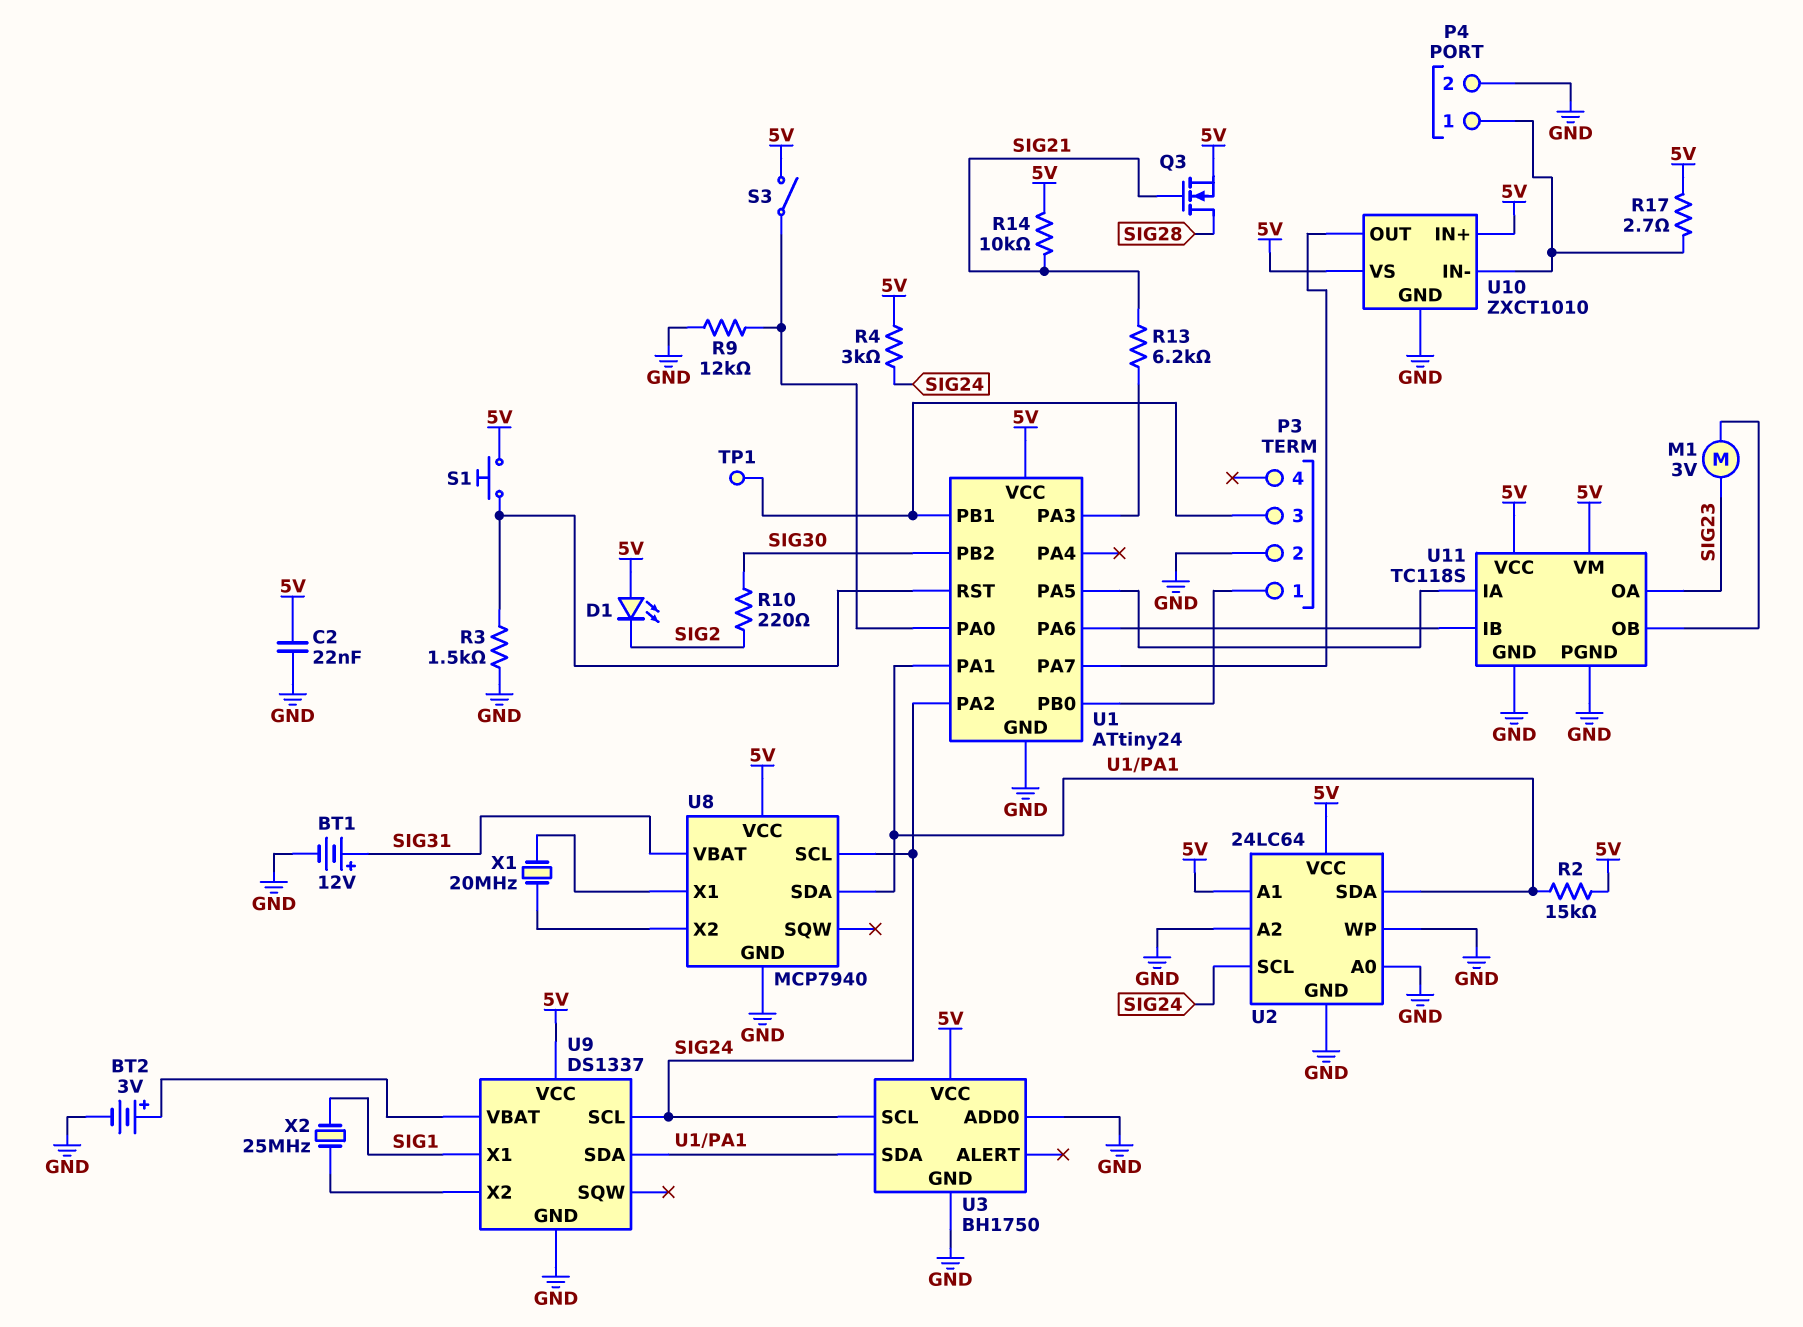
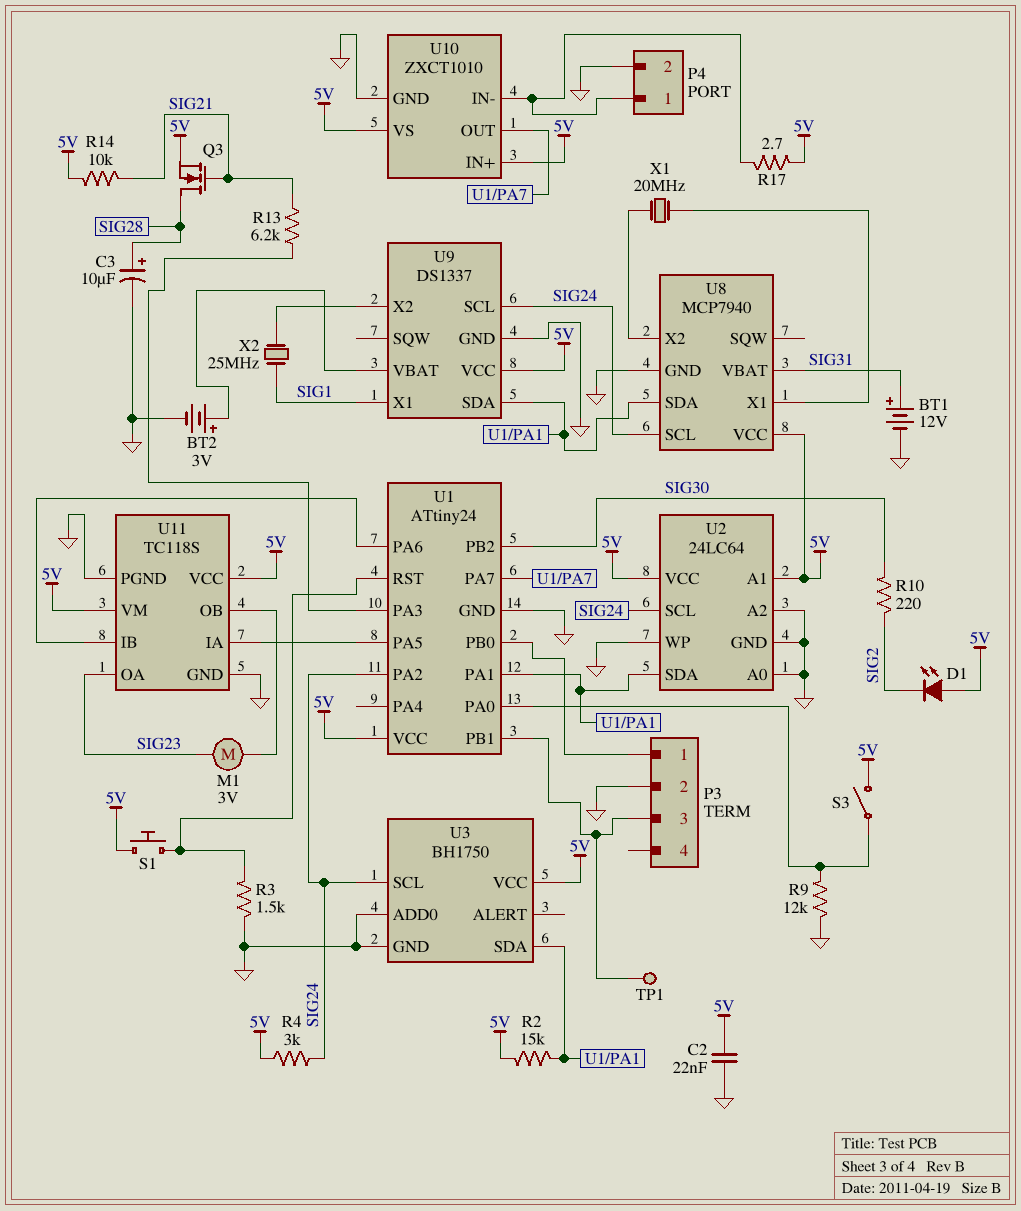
C3: none -> 10uF (plus SIG28, minus GND)

